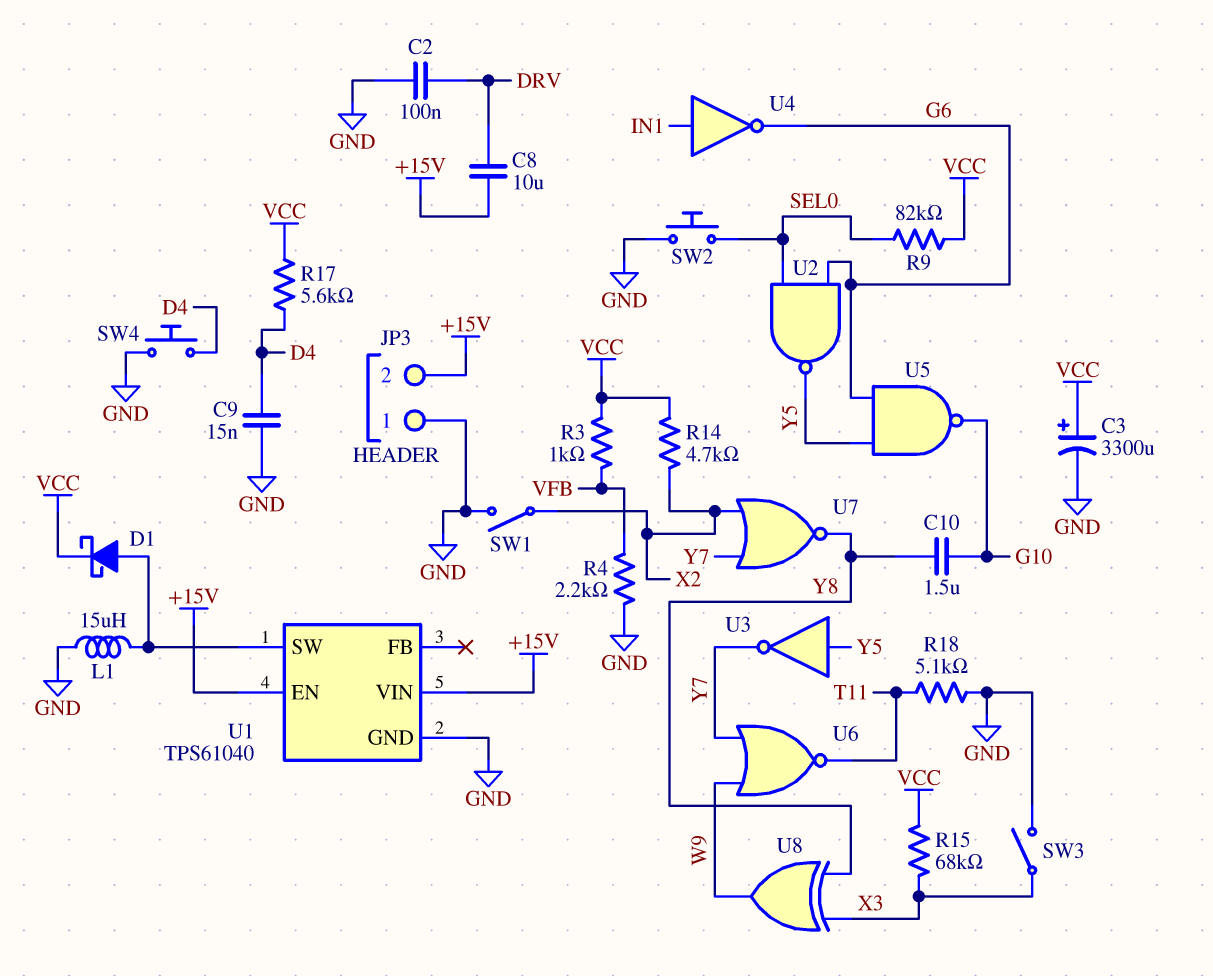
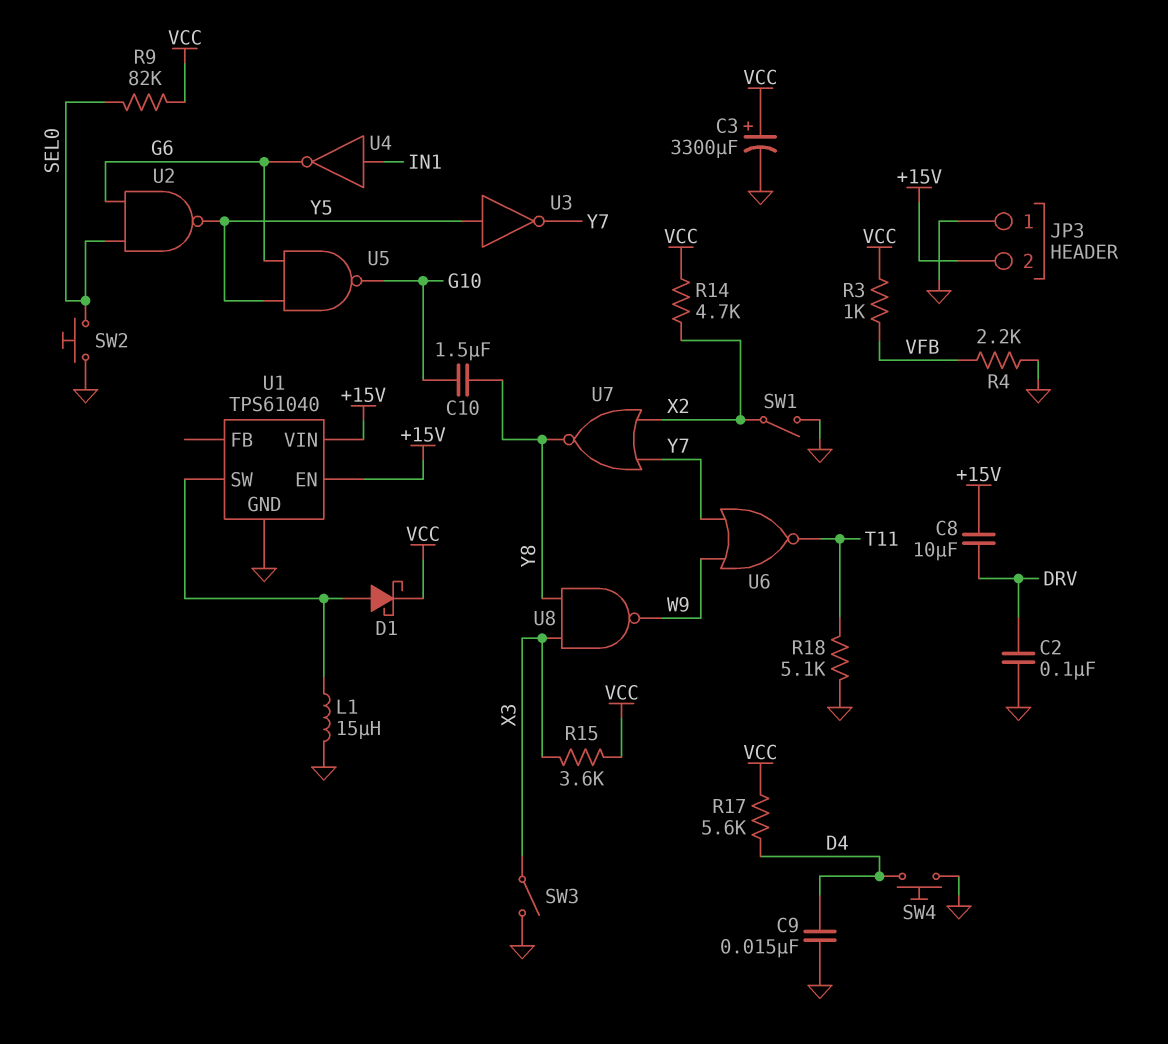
R15: 68k (VCC, X3) -> 3.6k (VCC, X3)
U8: XOR (in X3, in Y8, out W9) -> NAND (in X3, in Y8, out W9)

